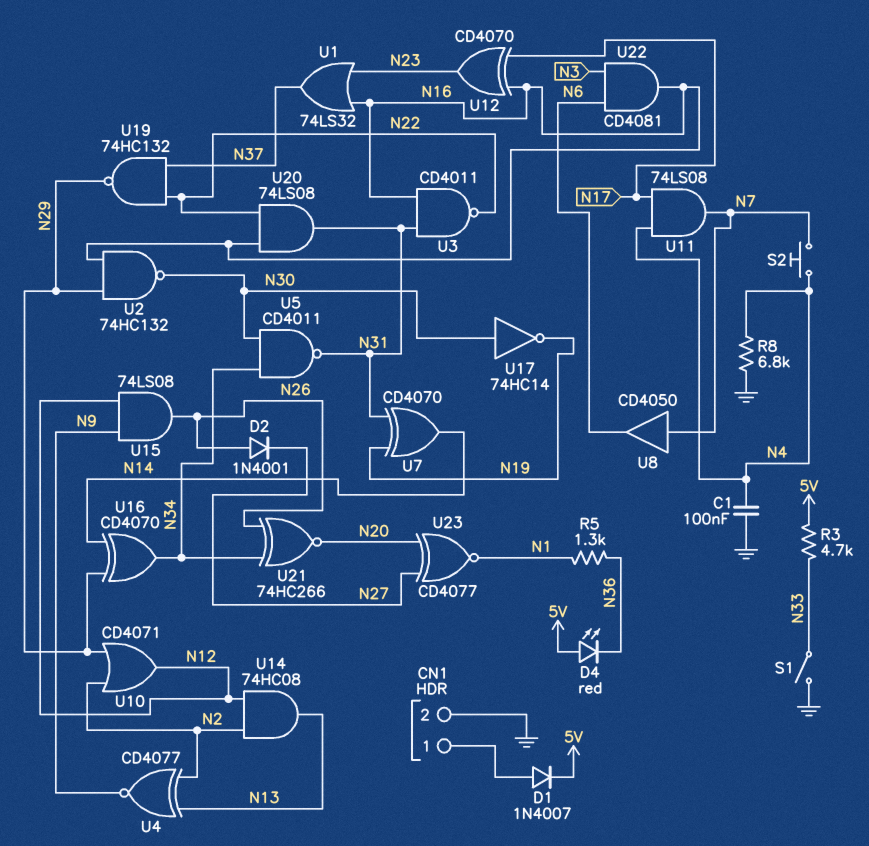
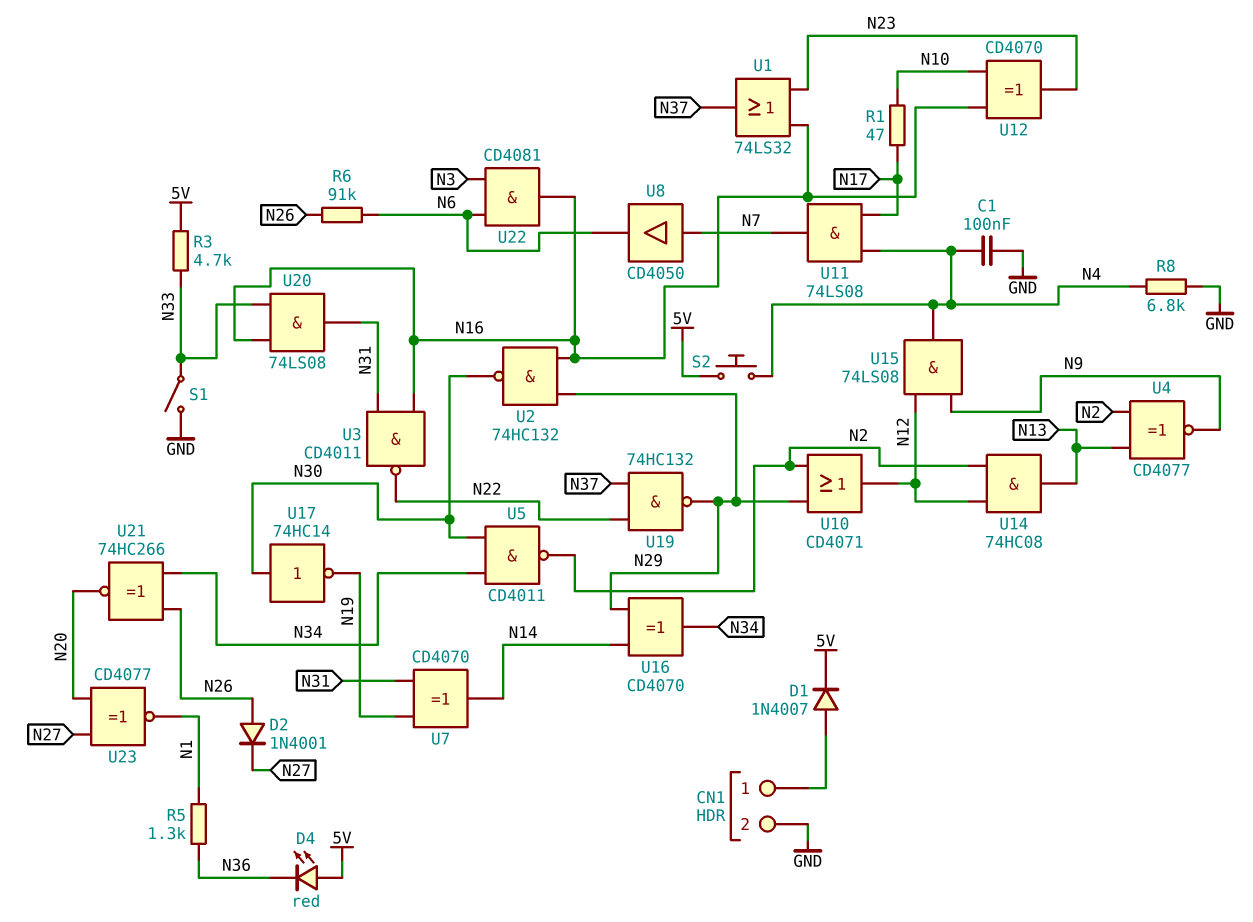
R1: none -> 47 (N10, N17)
R6: none -> 91k (N6, N26)
S2: button (N4, N7) -> button (5V, N4)
U5: NAND CD4011 (in N30, in N34, out N31) -> NAND CD4011 (in N30, in N34, out N2)
U12: XOR CD4070 (in N16, in N17, out N23) -> XOR CD4070 (in N10, in N16, out N23)
U15: AND 74LS08 (in N9, in N12, out N26) -> AND 74LS08 (in N9, in N12, out N4)
U20: AND 74LS08 (in N16, in N22, out N31) -> AND 74LS08 (in N16, in N33, out N31)

